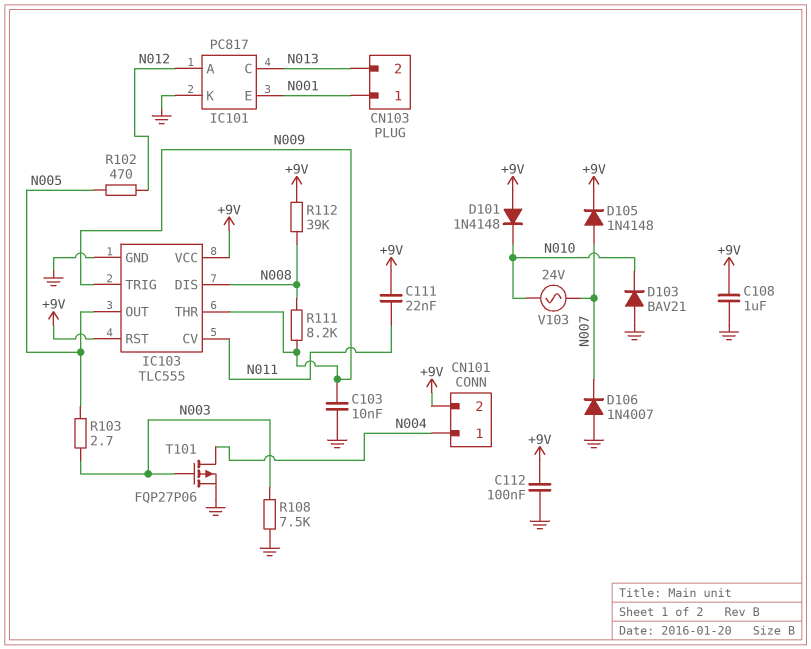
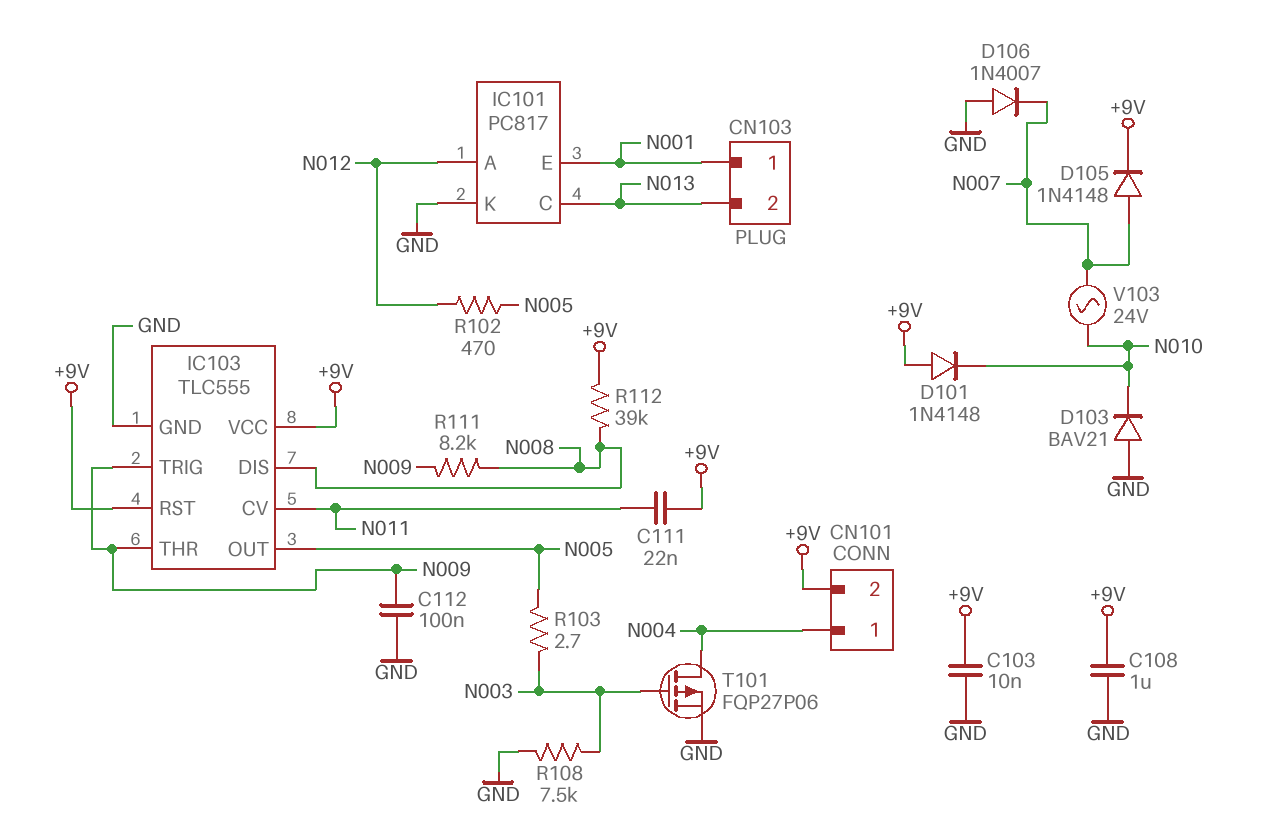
C103: 10nF (GND, N009) -> 10nF (+9V, GND)
C112: 100nF (+9V, GND) -> 100nF (GND, N009)

